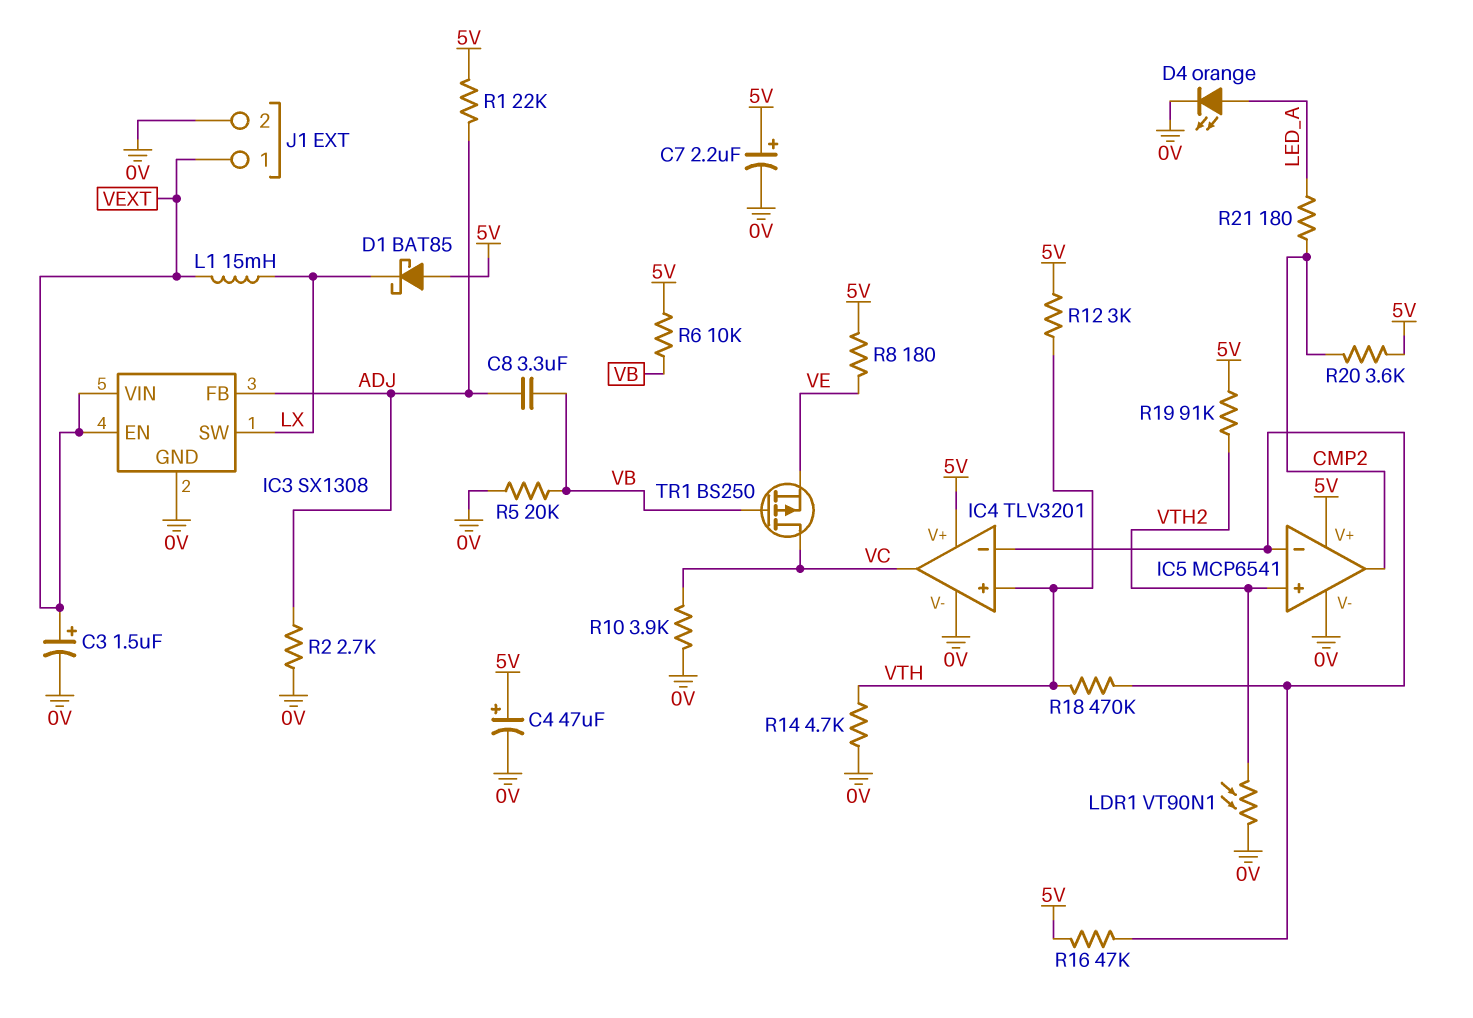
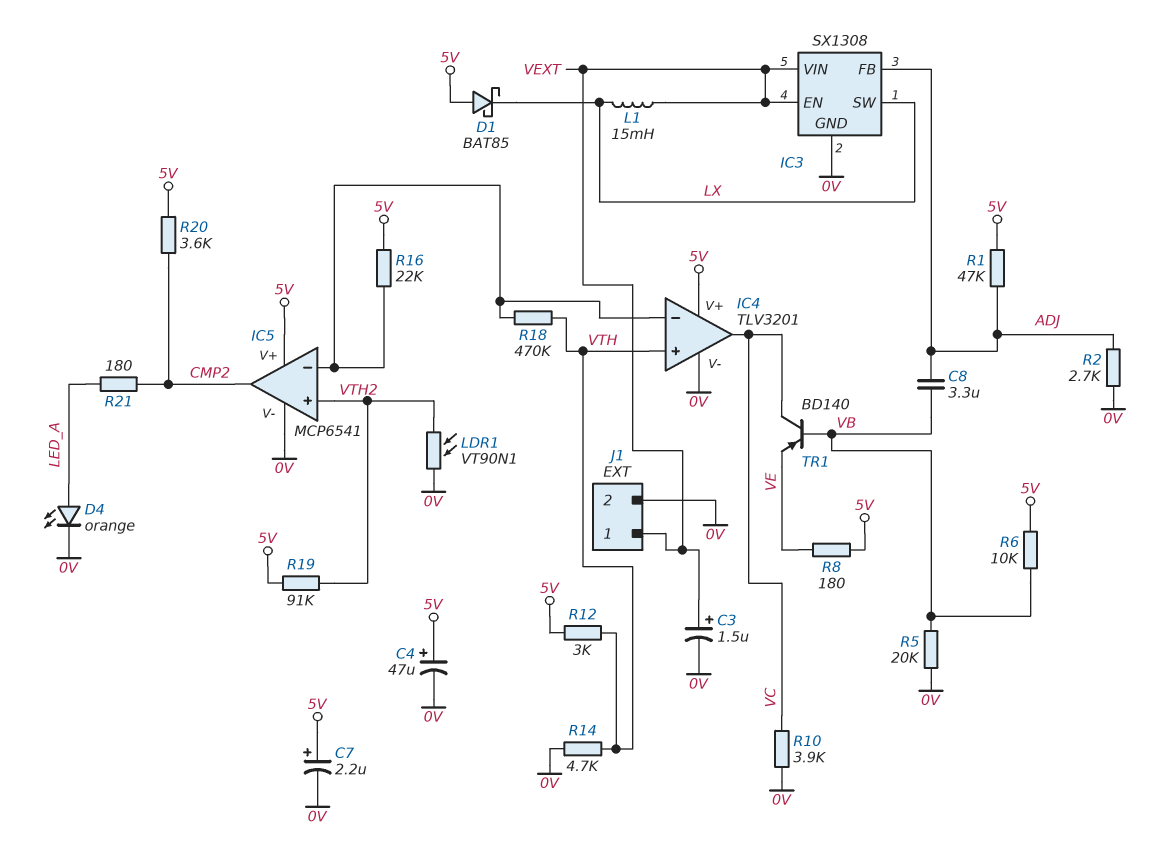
R1: 22k (5V, ADJ) -> 47k (5V, ADJ)
R16: 47k (5V, IC4/in-) -> 22k (5V, IC4/in-)
TR1: PMOS BS250 (G VB, D VC, S VE) -> PNP BD140 (B VB, C VC, E VE)

